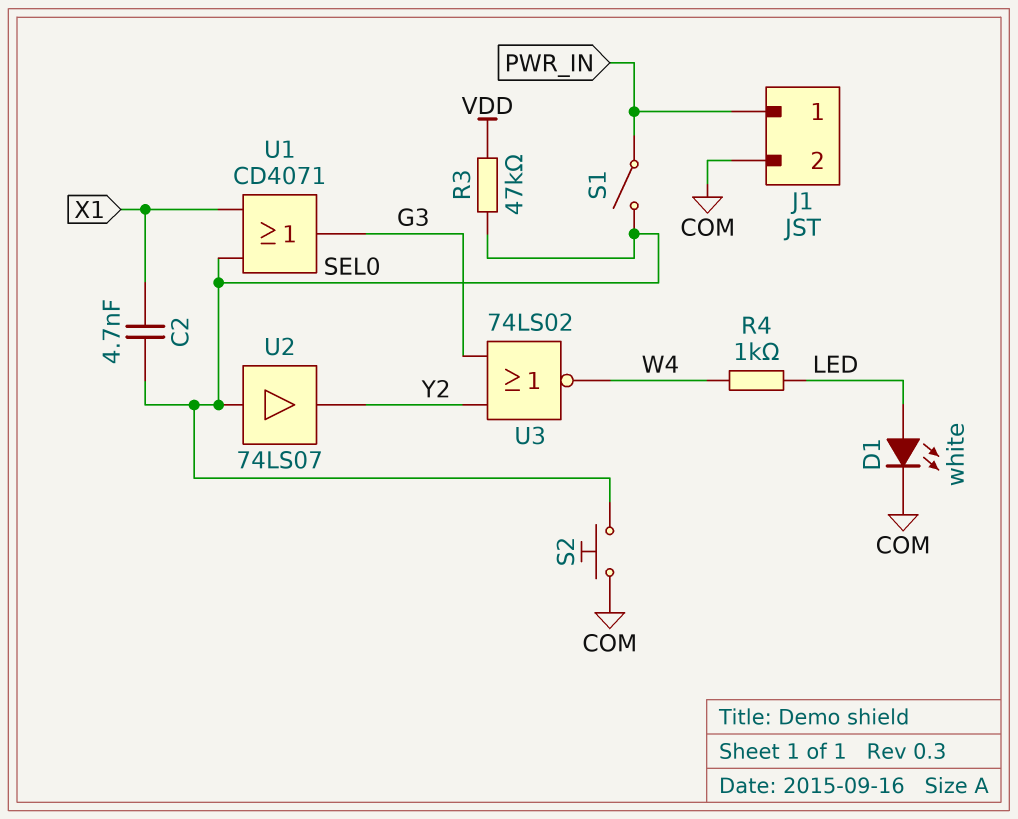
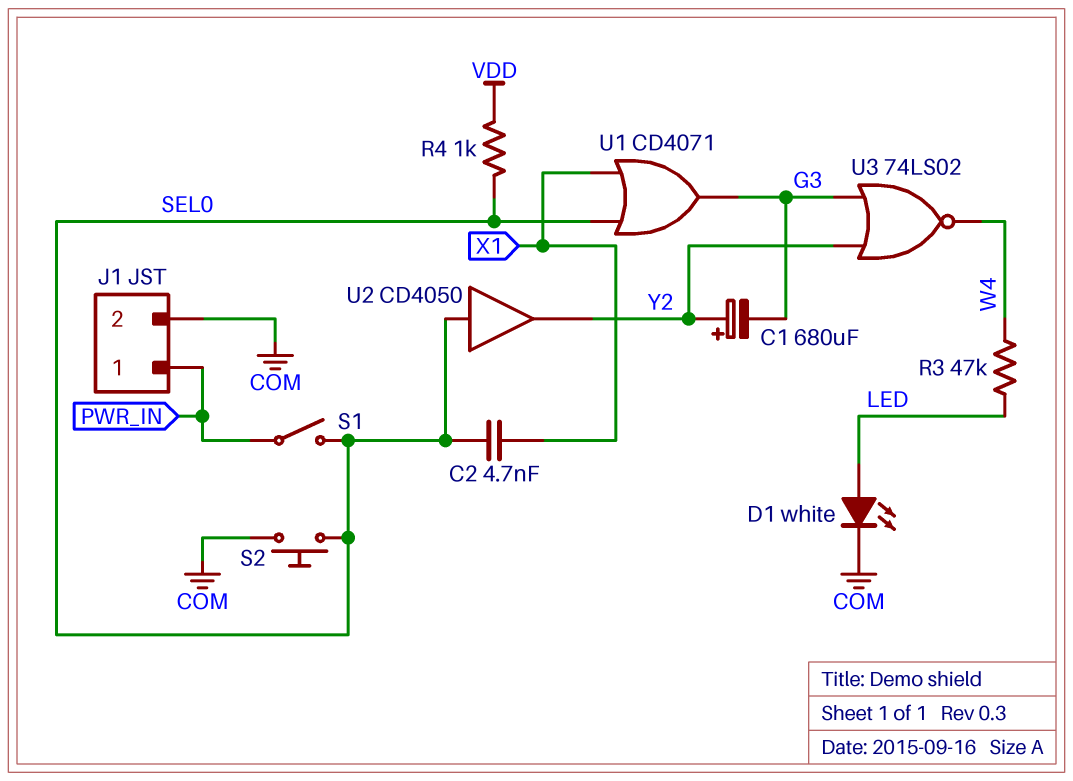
C1: none -> 680uF (plus Y2, minus G3)
R3: 47k (SEL0, VDD) -> 47k (LED, W4)
R4: 1k (LED, W4) -> 1k (SEL0, VDD)
U2: buffer 74LS07 (in SEL0, out Y2) -> buffer CD4050 (in SEL0, out Y2)

